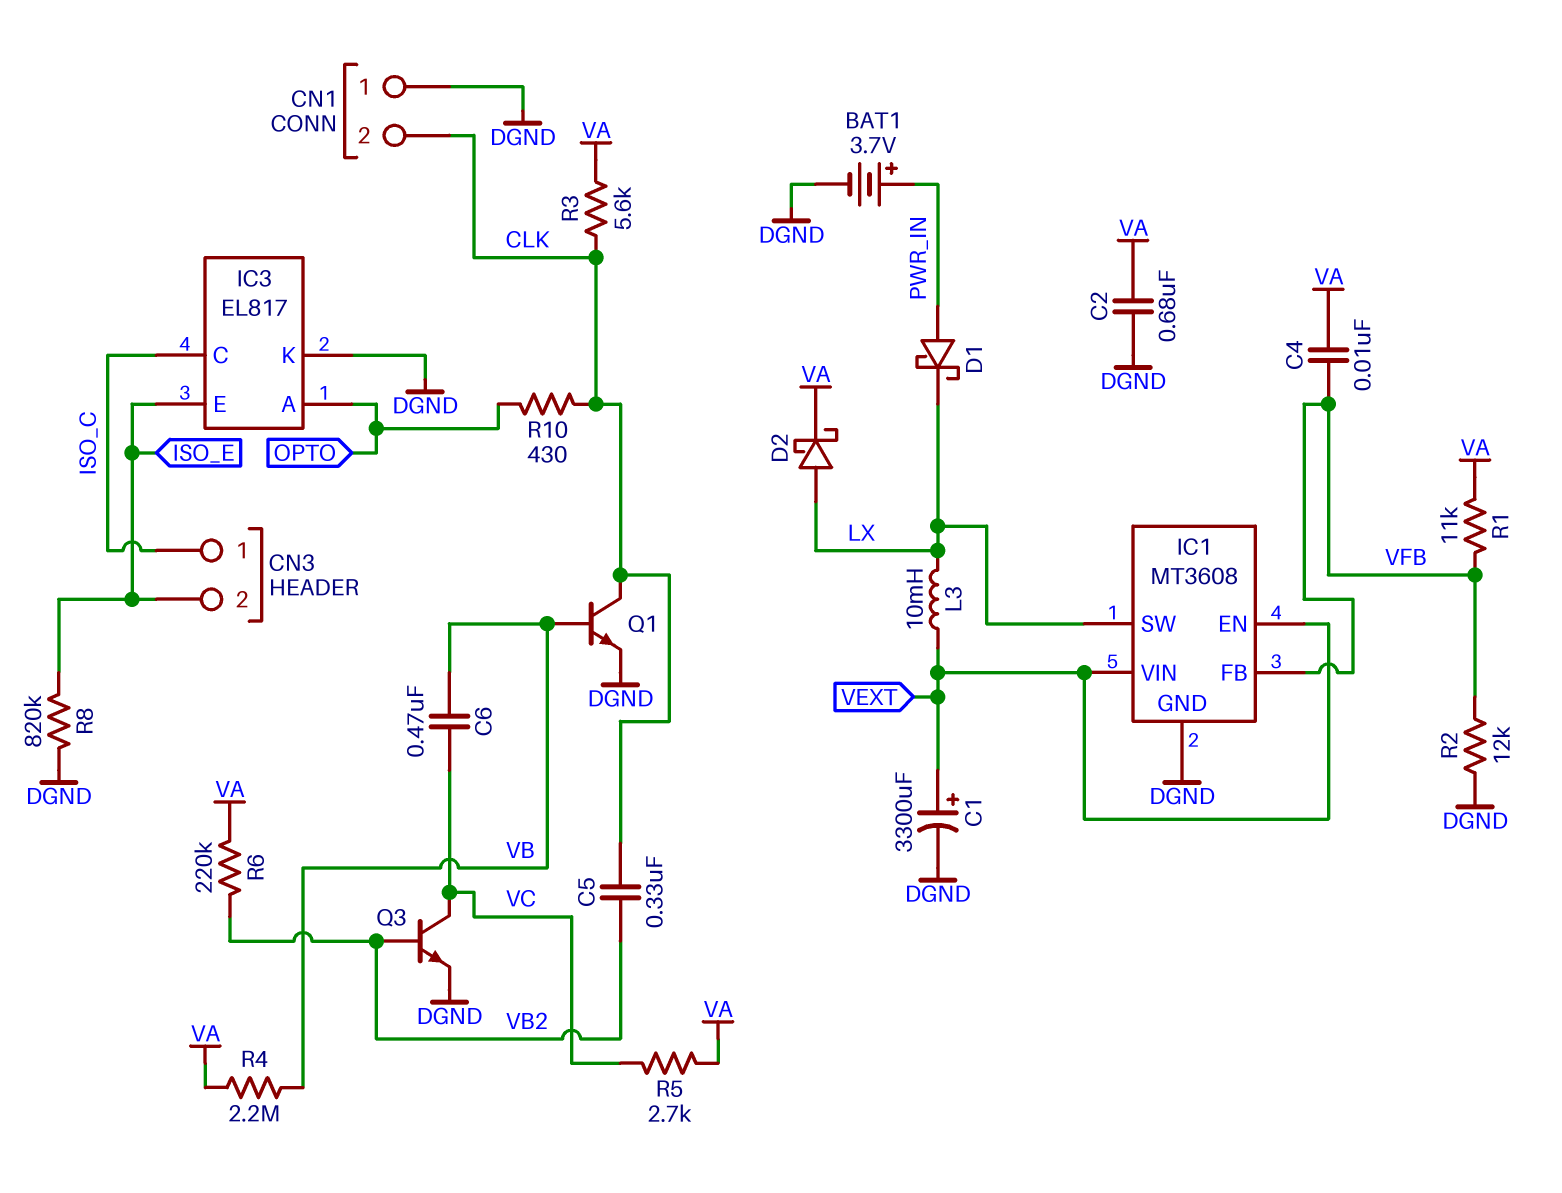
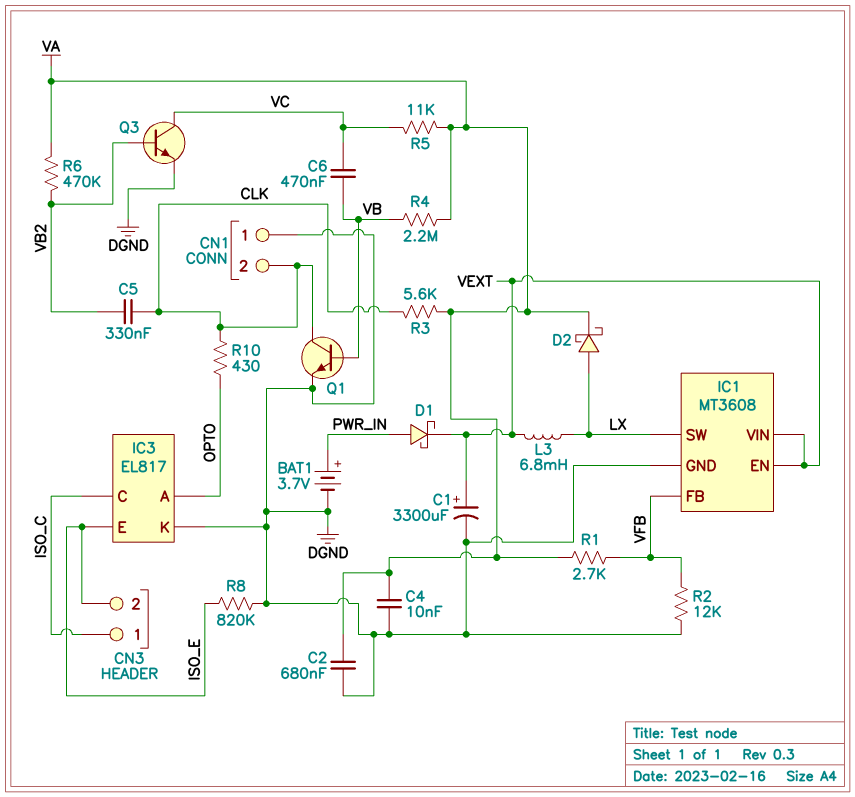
C4: 10nF (VA, VFB) -> 10nF (DGND, VA)
D1: schottky (A PWR_IN, K LX) -> schottky (A PWR_IN, K VEXT)
L3: 10mH (LX, VEXT) -> 6.8mH (LX, VEXT)
R1: 11k (VA, VFB) -> 2.7k (VA, VFB)
R5: 2.7k (VA, VC) -> 11k (VA, VC)
R6: 220k (VA, VB2) -> 470k (VA, VB2)

